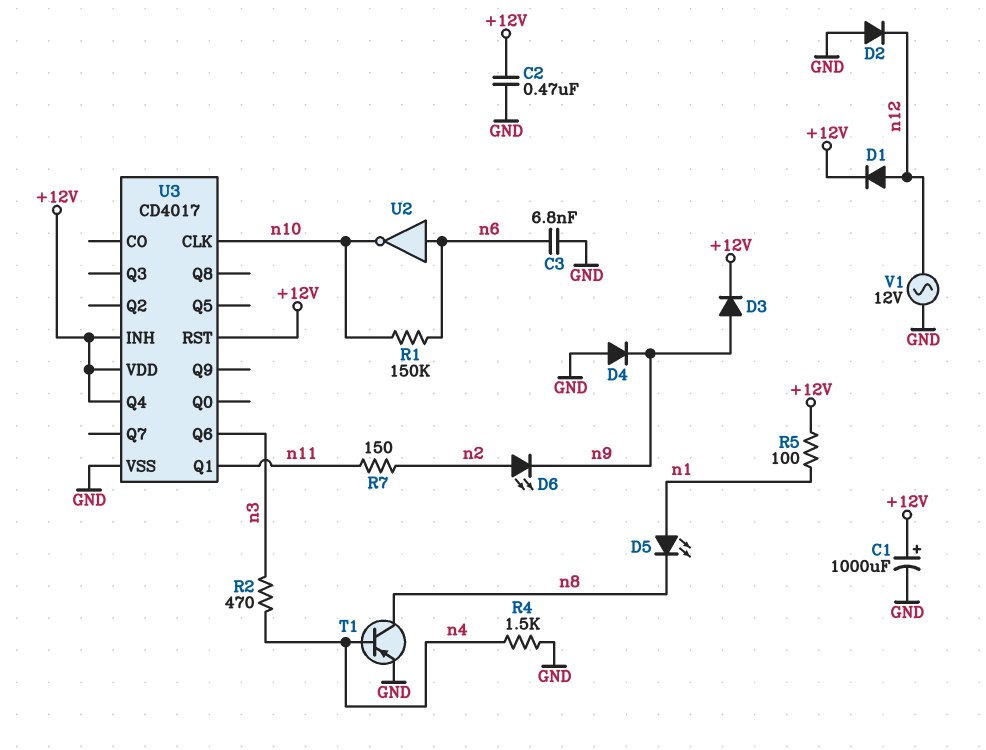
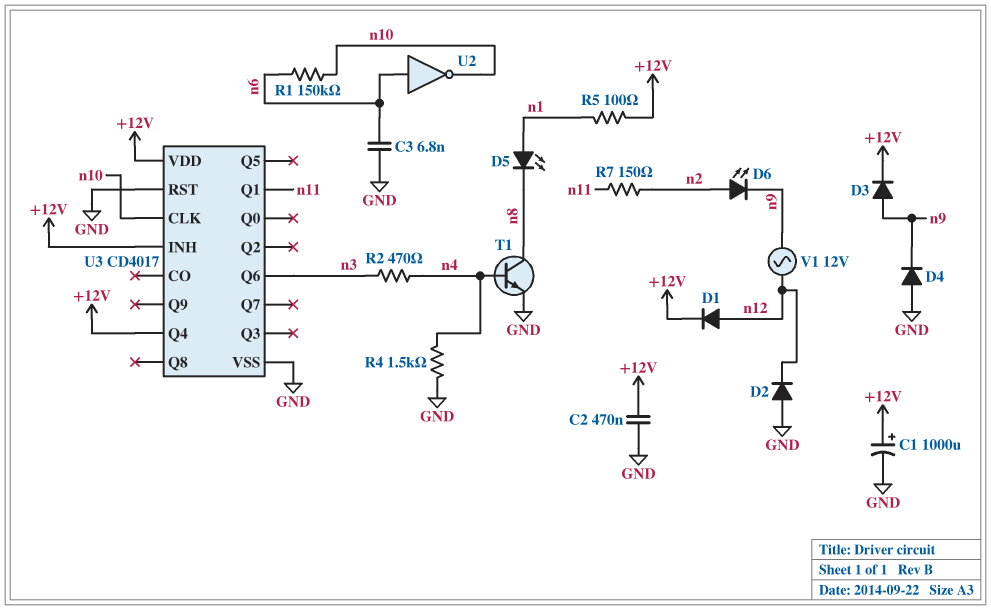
T1: PNP (B n4, C n8, E GND) -> NPN (B n4, C n8, E GND)
U3 pin RST: +12V -> GND
V1: AC 12V (GND, n12) -> AC 12V (n9, n12)

